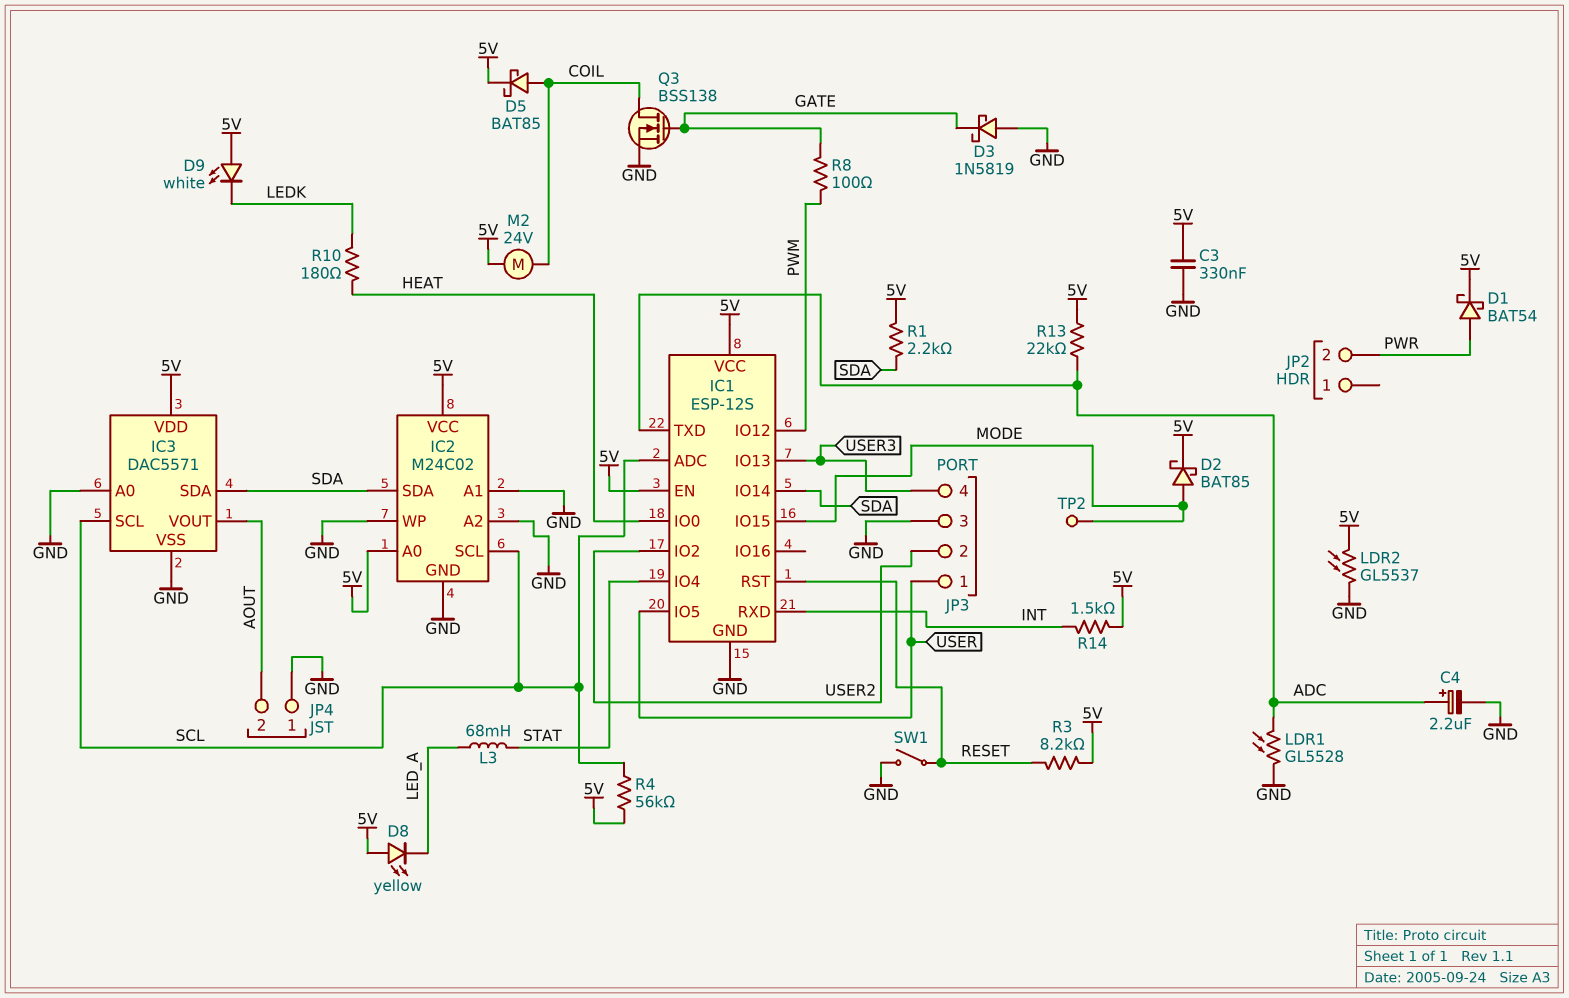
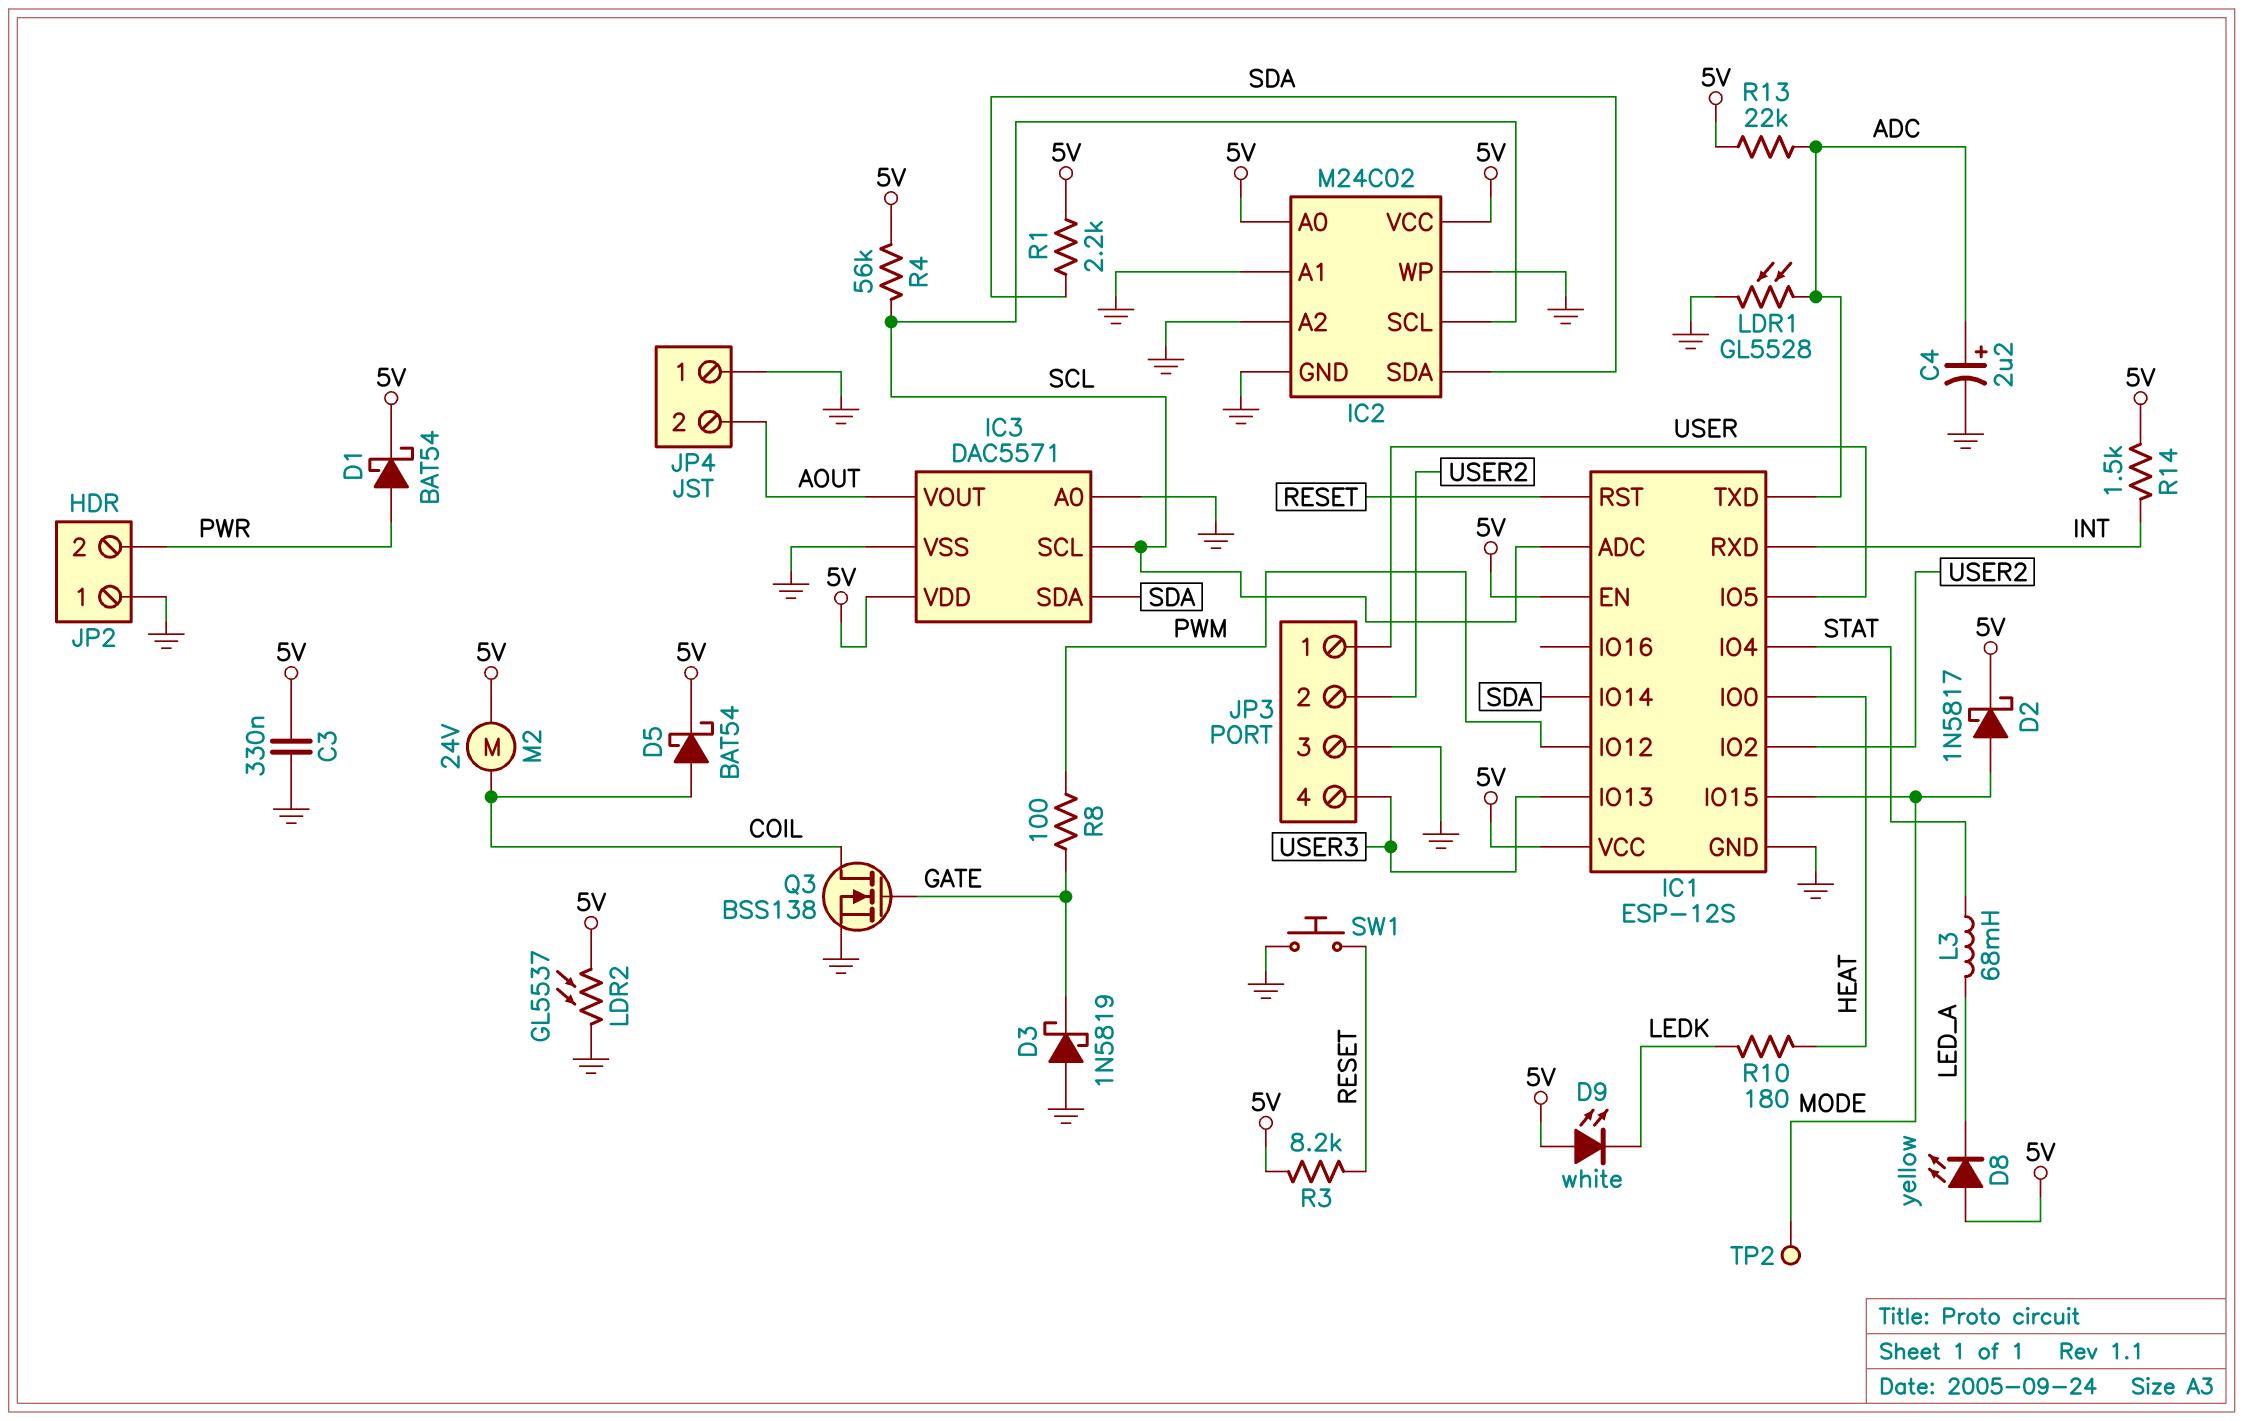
D2: schottky BAT85 (A MODE, K 5V) -> schottky 1N5817 (A MODE, K 5V)
D5: schottky BAT85 (A COIL, K 5V) -> schottky BAT54 (A COIL, K 5V)
JP2 pin 1: none -> GND
SW1: switch (GND, RESET) -> button (GND, RESET)

